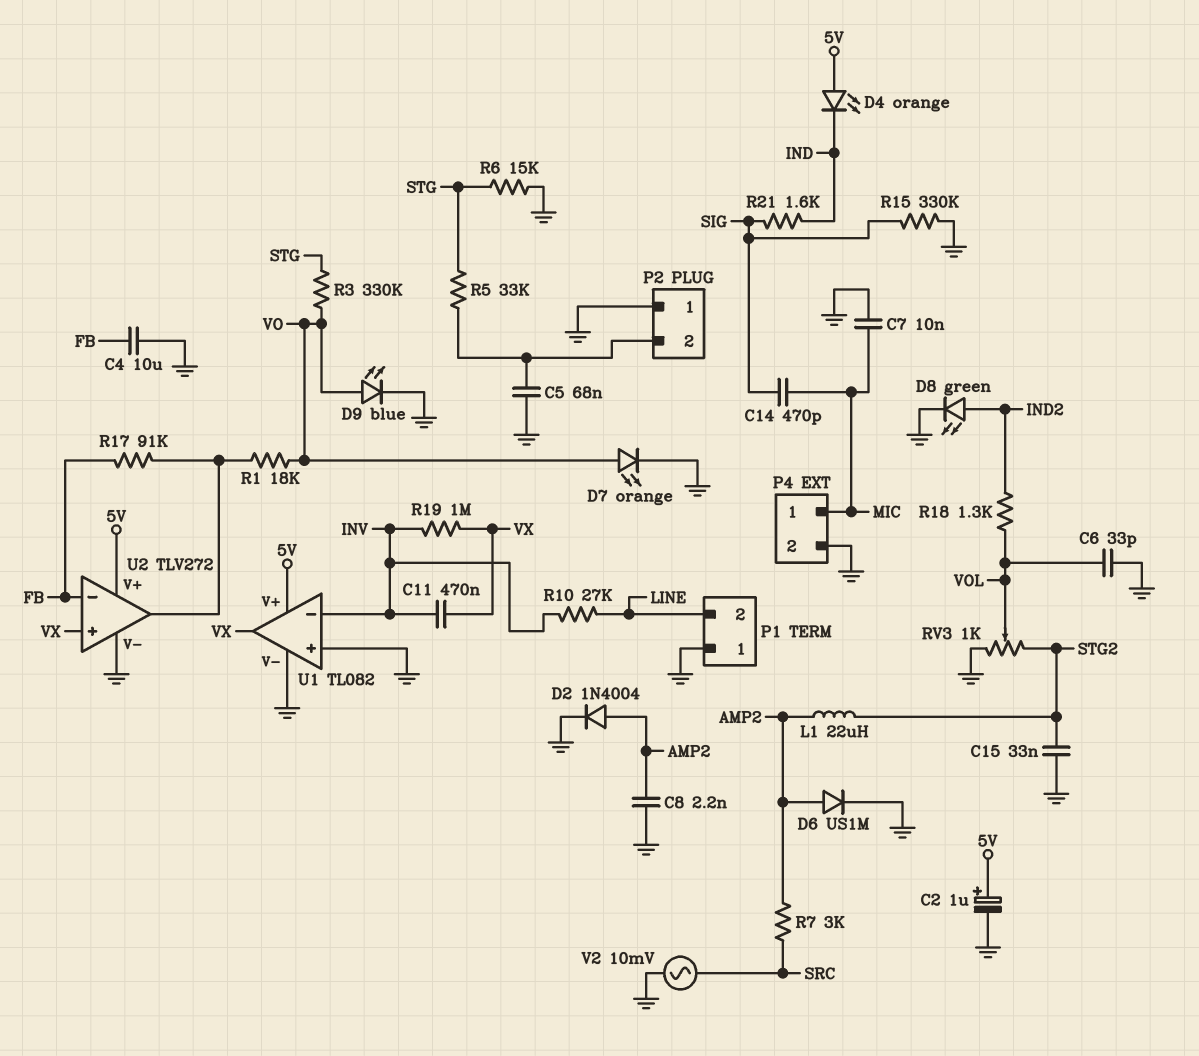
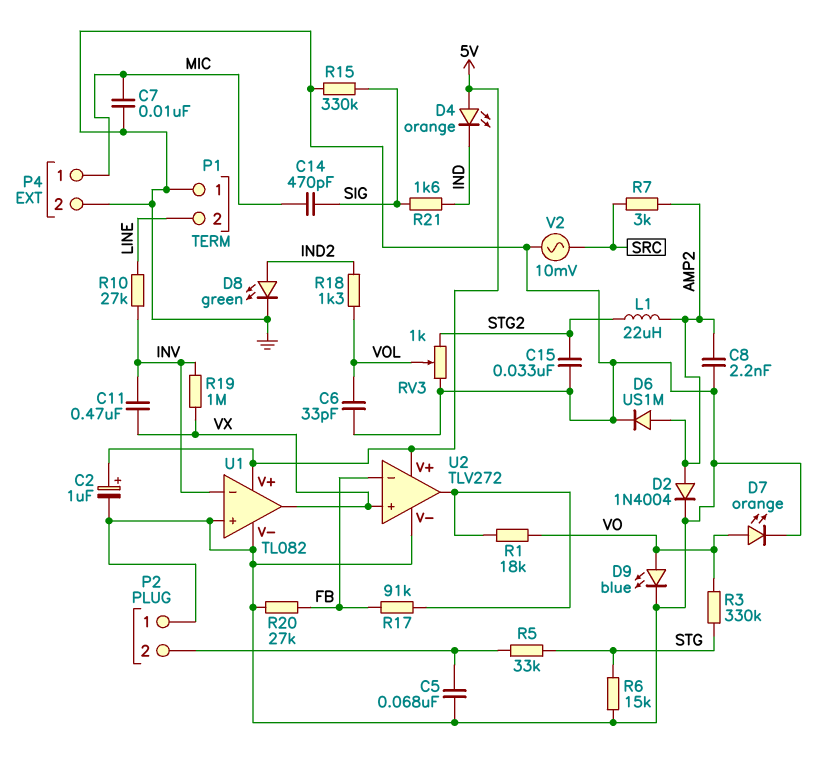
C4: 10uF (FB, GND) -> none
R20: none -> 27k (FB, GND)

